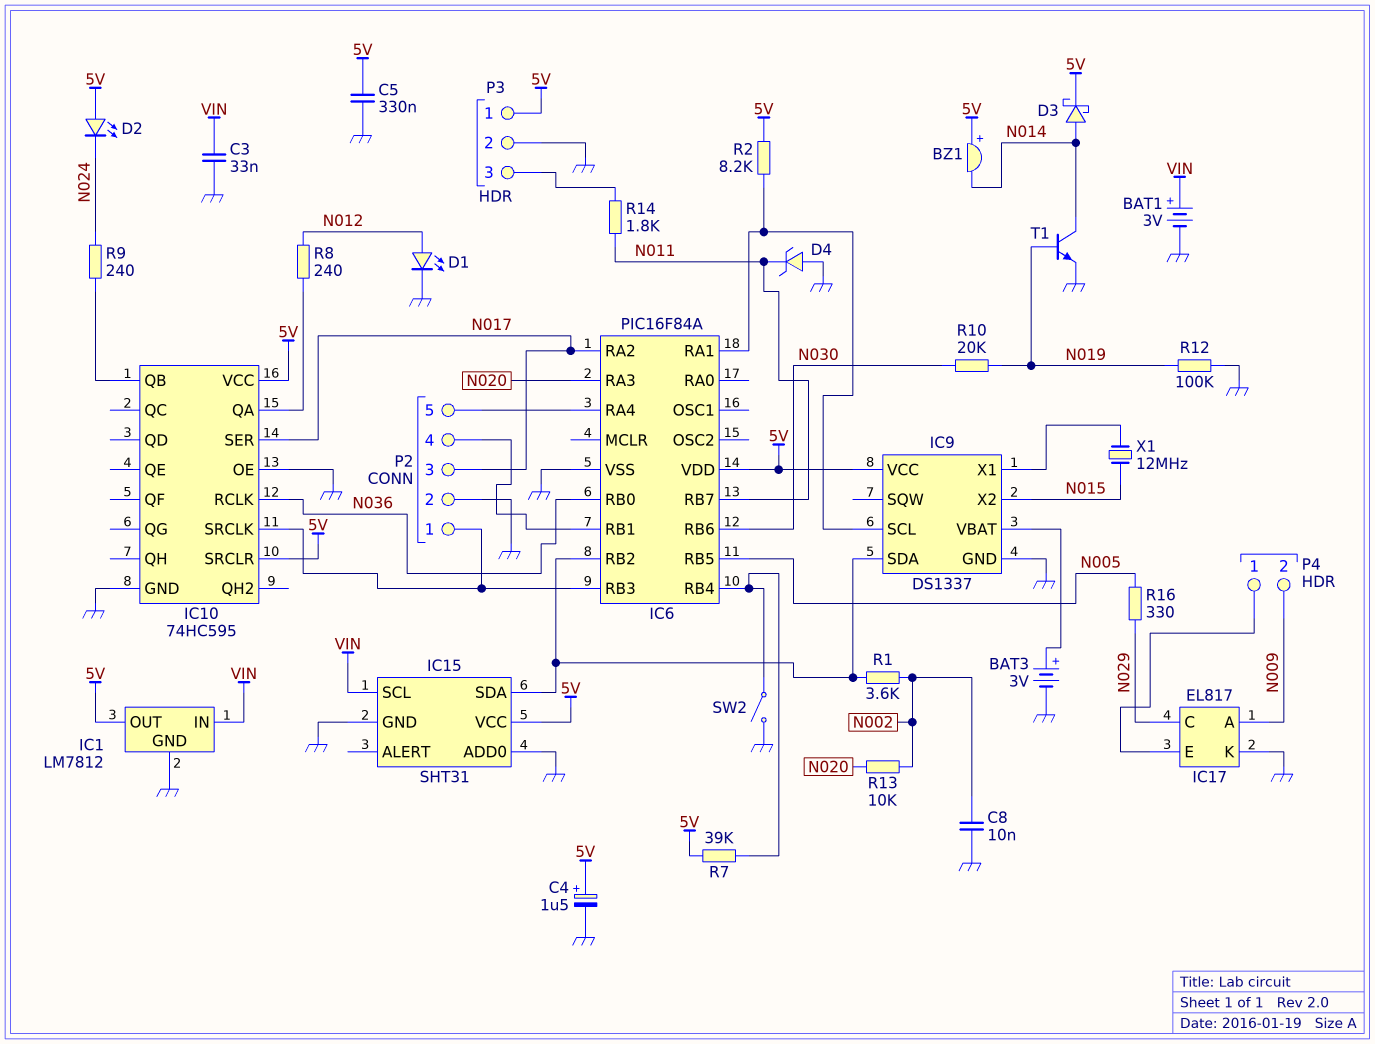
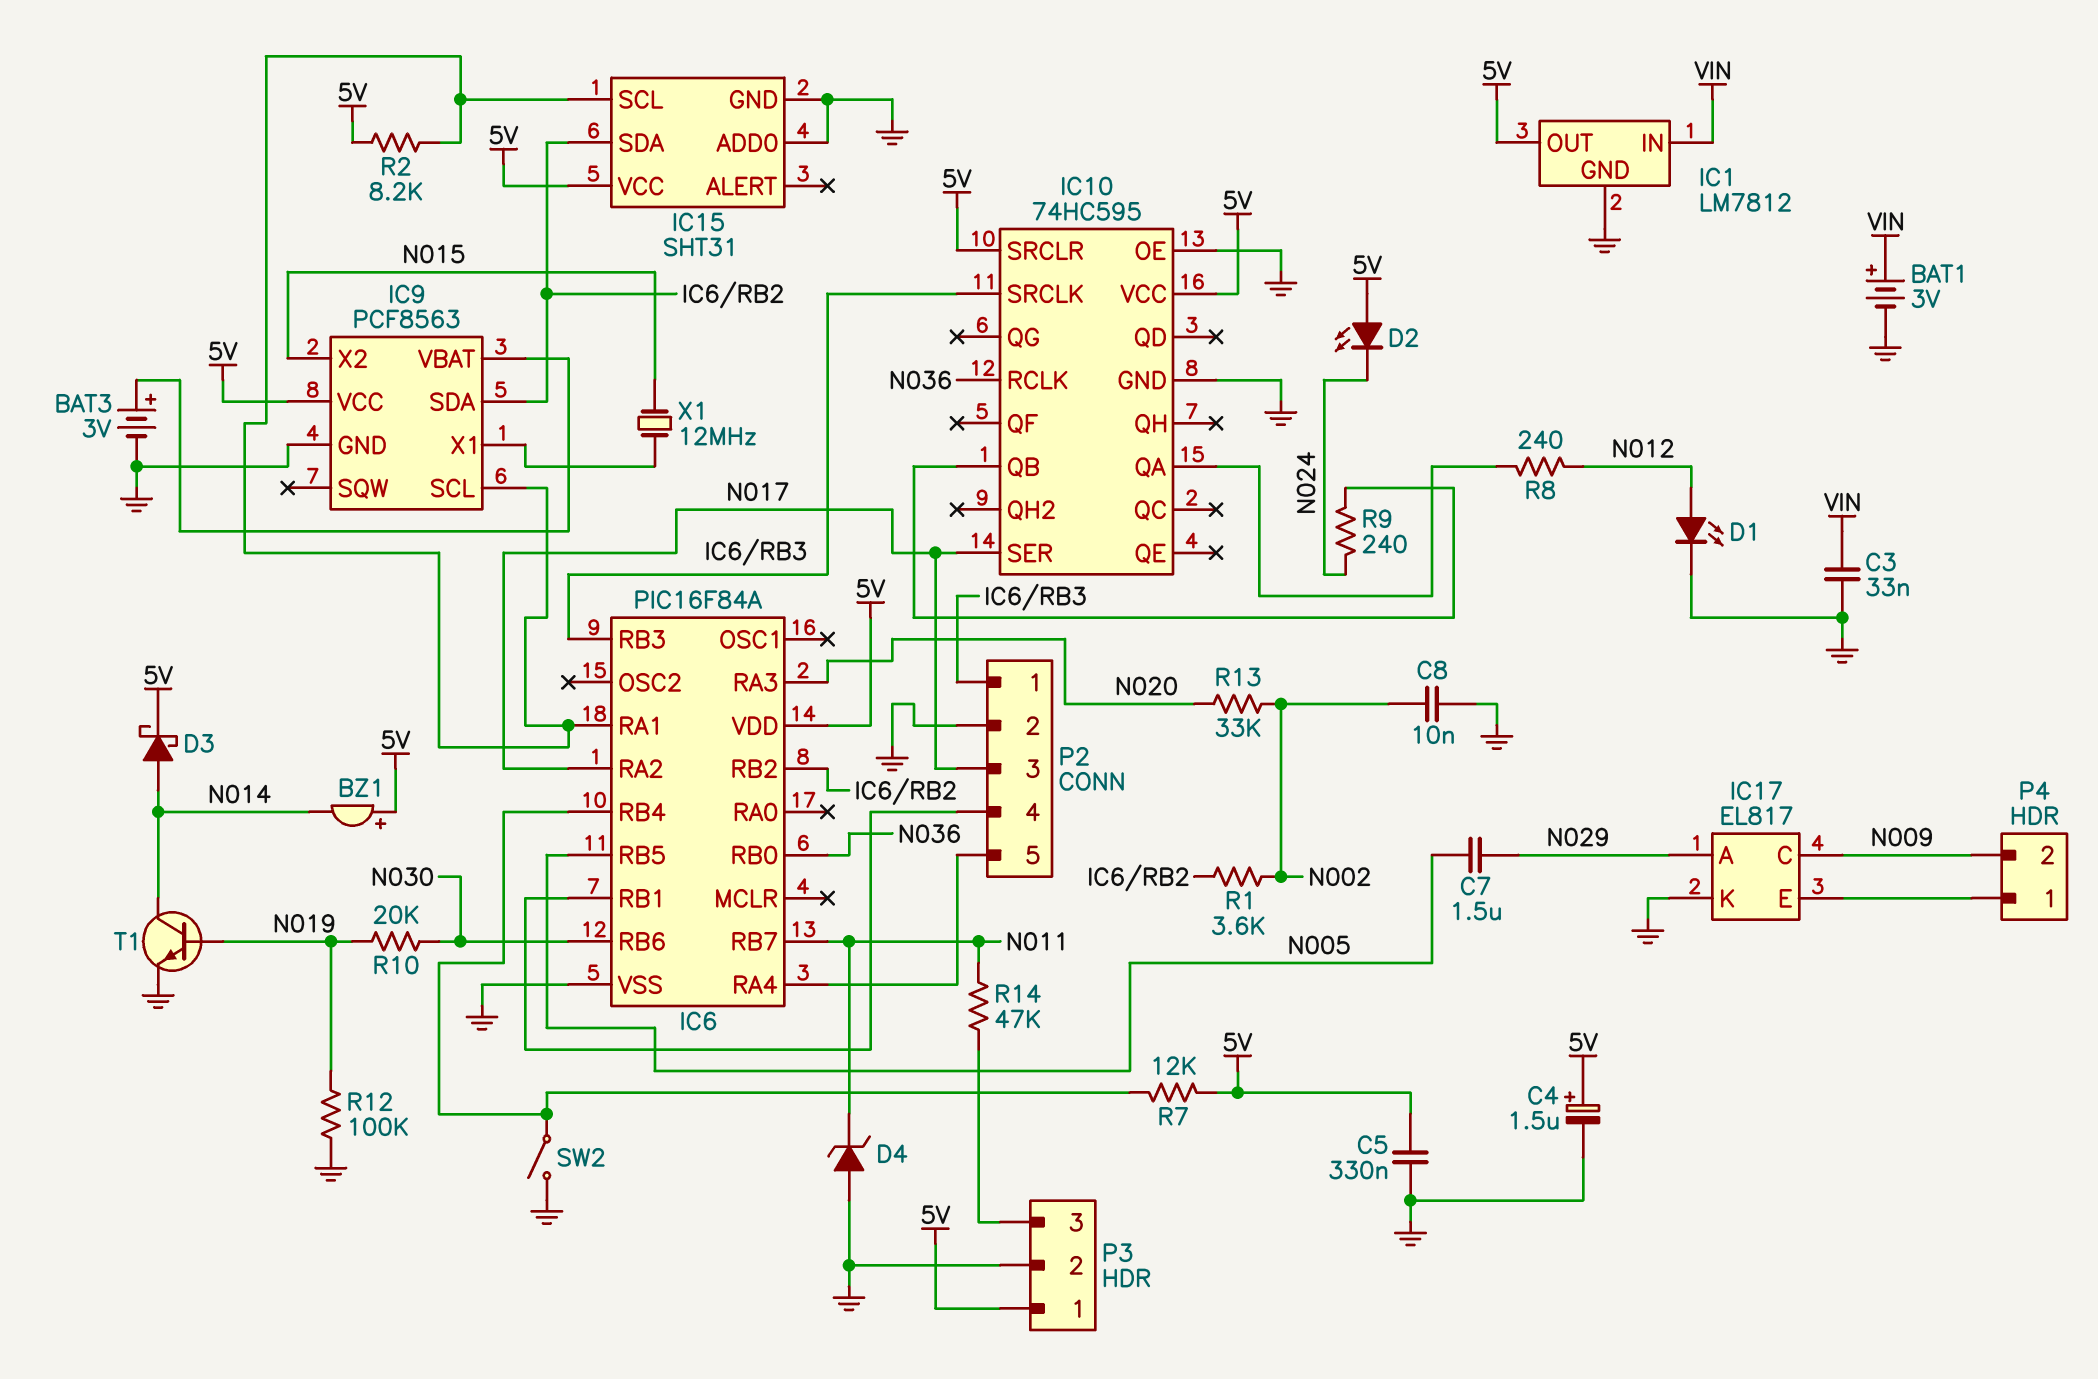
C7: none -> 1.5uF (N005, N029)
IC9: DS1337 -> PCF8563
IC15 pin SCL: VIN -> IC6/RA1
IC17 pin A: N009 -> N029
IC17 pin C: N029 -> N009
R7: 39k (5V, IC6/RB4) -> 12k (5V, IC6/RB4)
R13: 10k (N002, N020) -> 33k (N002, N020)
R14: 1.8k (N011, P3/3) -> 47k (N011, P3/3)
R16: 330 (N005, N029) -> none

